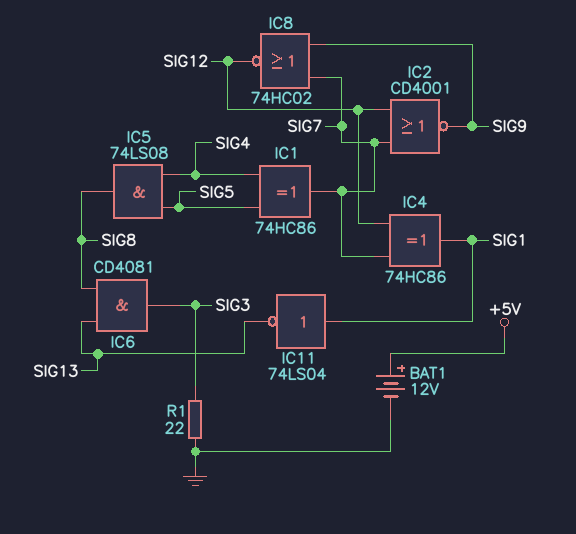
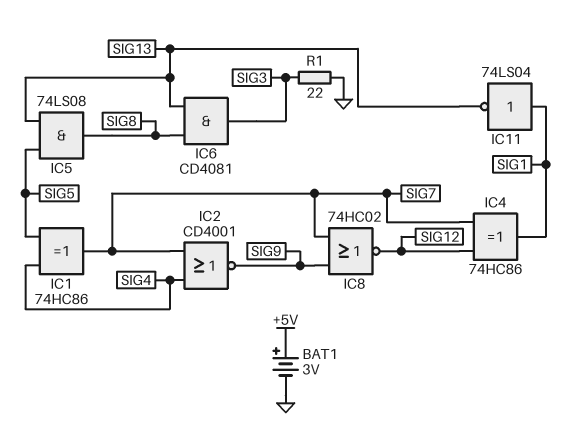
BAT1: 12V (plus +5V, minus GND) -> 3V (plus +5V, minus GND)
IC2: NOR CD4001 (in SIG7, in SIG12, out SIG9) -> NOR CD4001 (in SIG4, in SIG7, out SIG9)
IC5: AND 74LS08 (in SIG4, in SIG5, out SIG8) -> AND 74LS08 (in SIG5, in SIG13, out SIG8)

